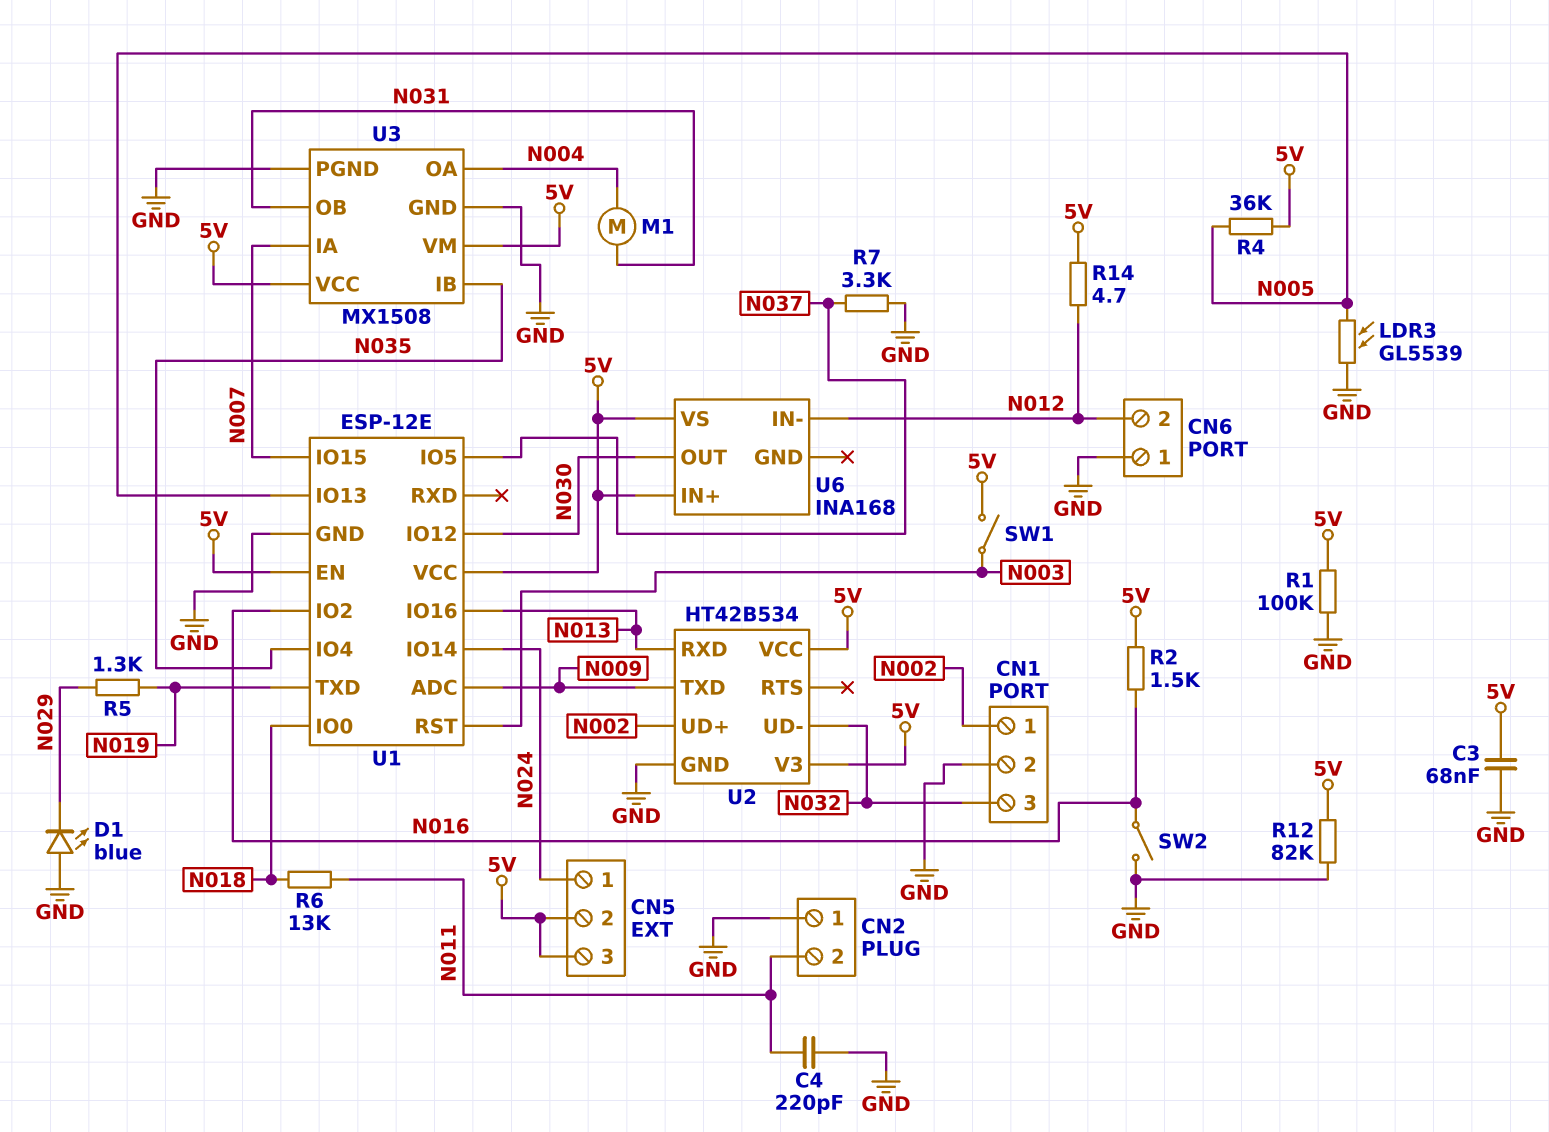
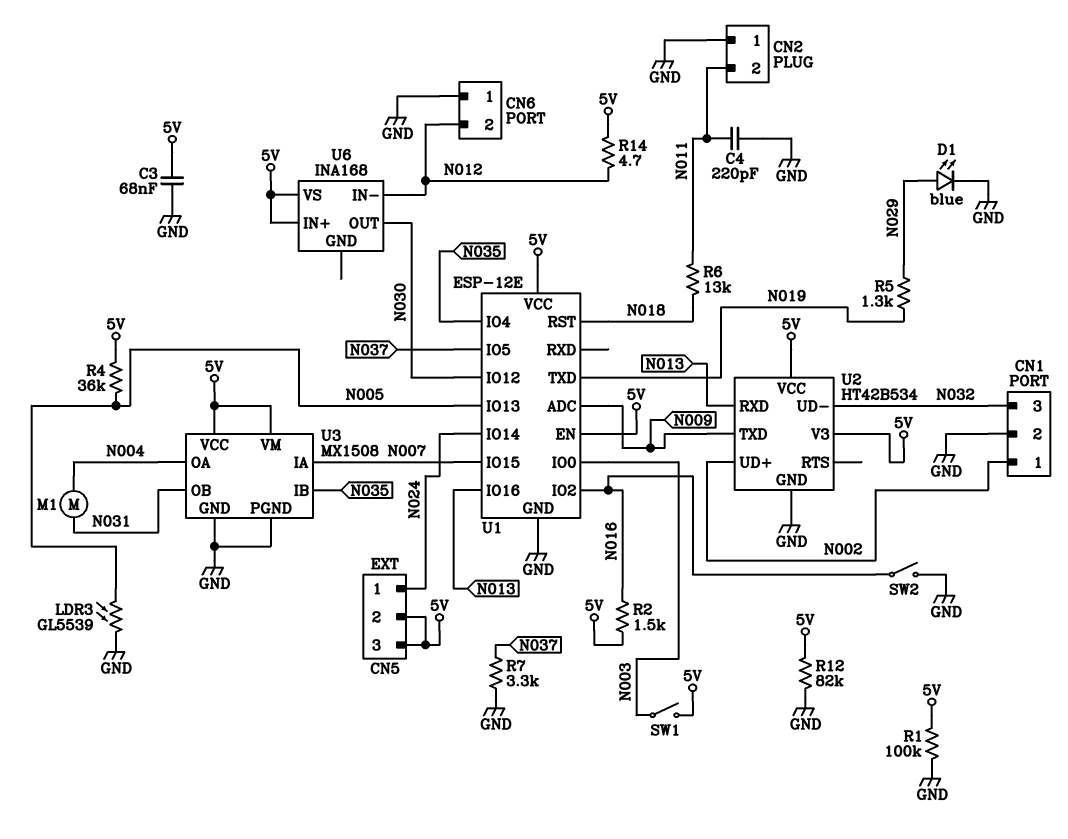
D1: LED blue (A GND, K N029) -> LED blue (A N029, K GND)
U1 pin IO0: N018 -> N003
U1 pin RST: N003 -> N018

